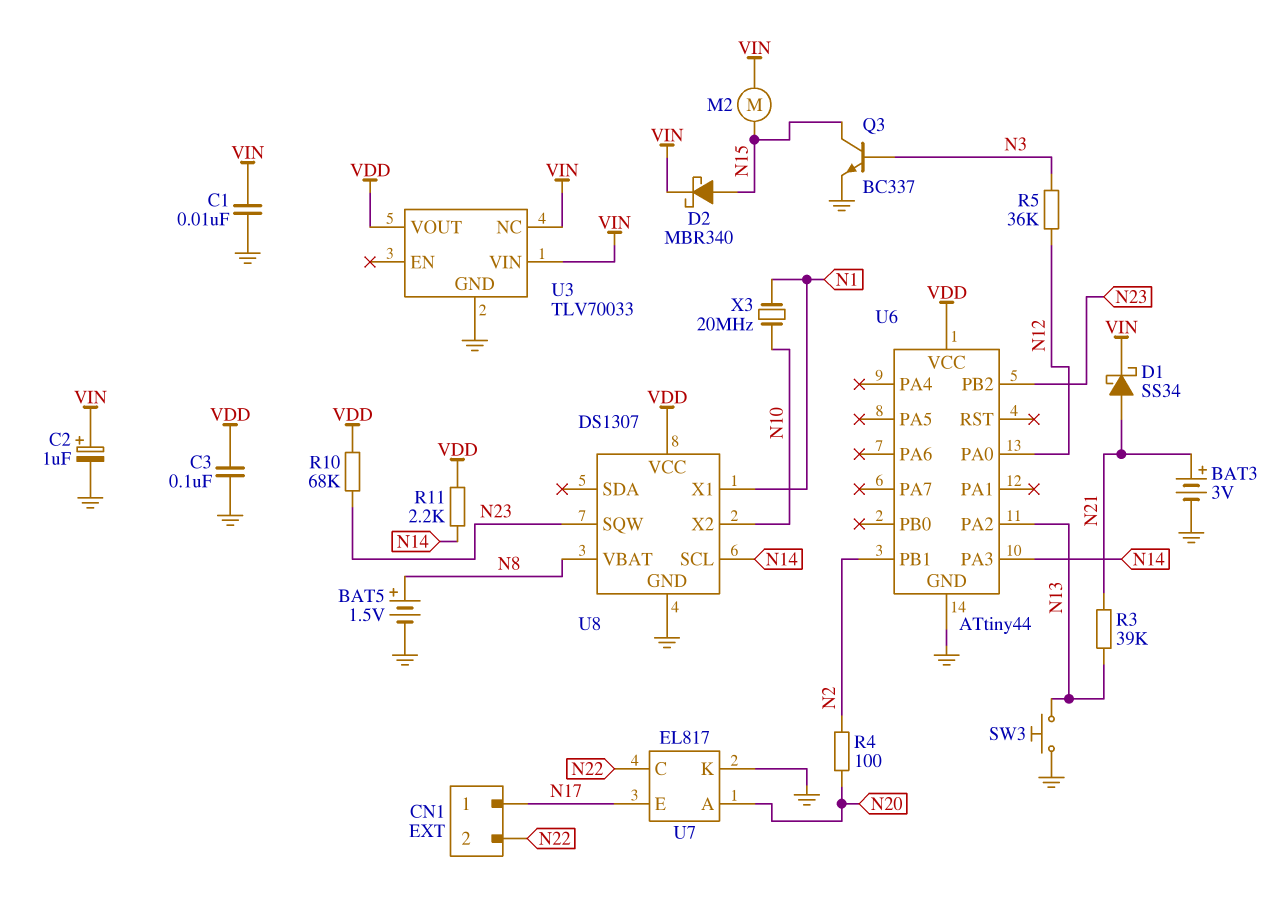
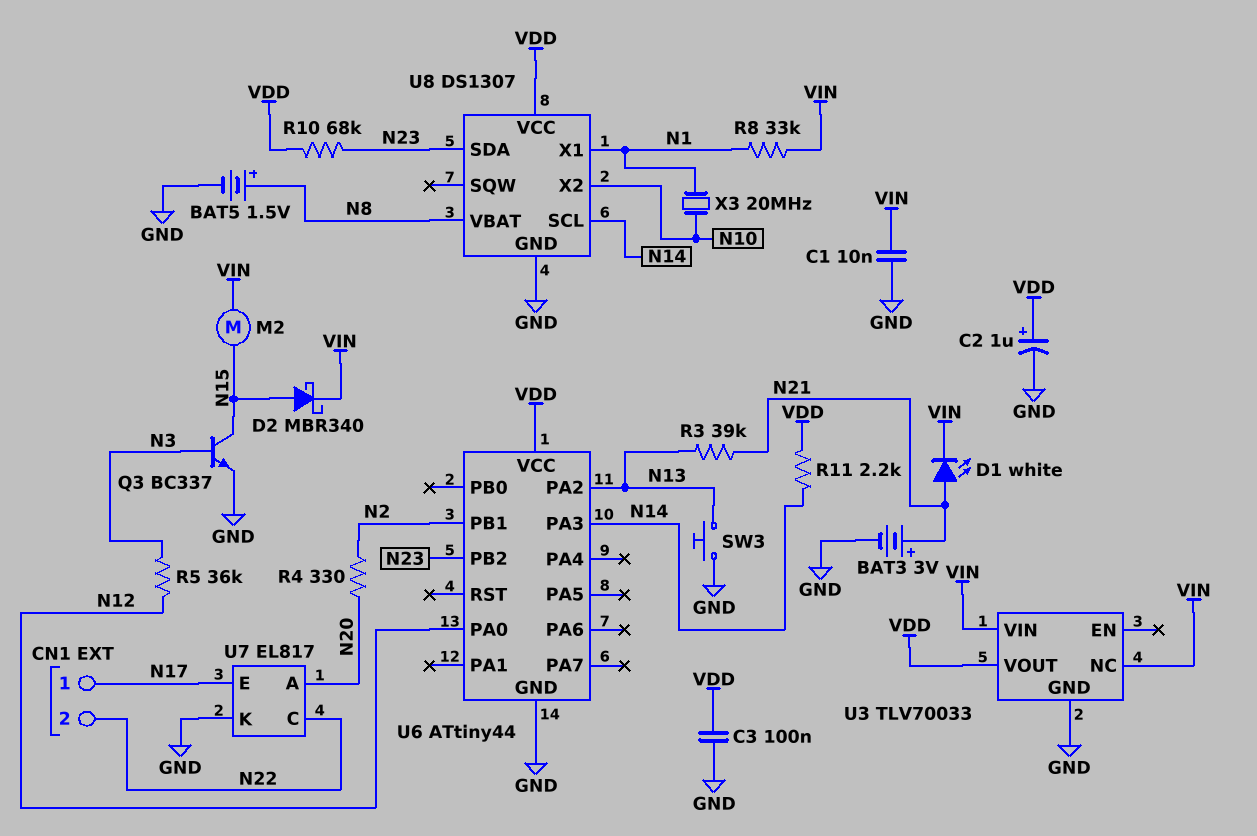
C2: 1uF (plus VIN, minus GND) -> 1uF (plus VDD, minus GND)
D1: schottky SS34 (A N21, K VIN) -> LED white (A N21, K VIN)
R4: 100 (N2, N20) -> 330 (N2, N20)
R8: none -> 33k (N1, VIN)
U8 pin SDA: none -> N23
U8 pin SQW: N23 -> none

